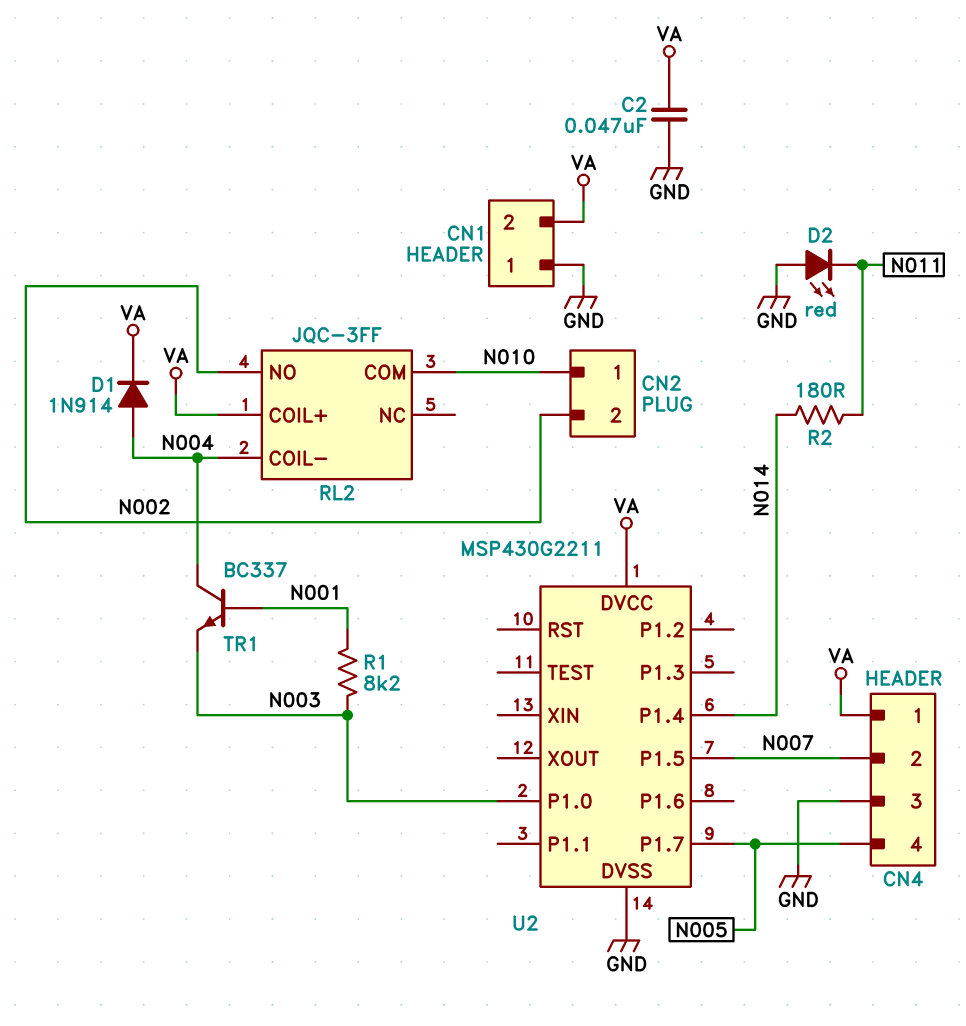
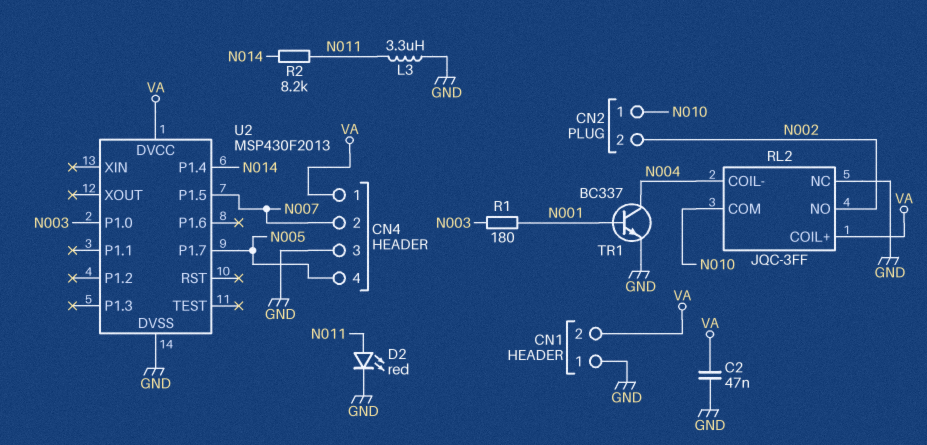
D1: diode 1N914 (A N004, K VA) -> none
D2: LED red (A GND, K N011) -> LED red (A N011, K GND)
L3: none -> 3.3uH (GND, N011)
R1: 8.2k (N001, N003) -> 180 (N001, N003)
R2: 180 (N011, N014) -> 8.2k (N011, N014)
RL2 pin NC: none -> GND
TR1: NPN BC337 (B N001, C N004, E N003) -> NPN BC337 (B N001, C N004, E GND)
U2: MSP430G2211 -> MSP430F2013

